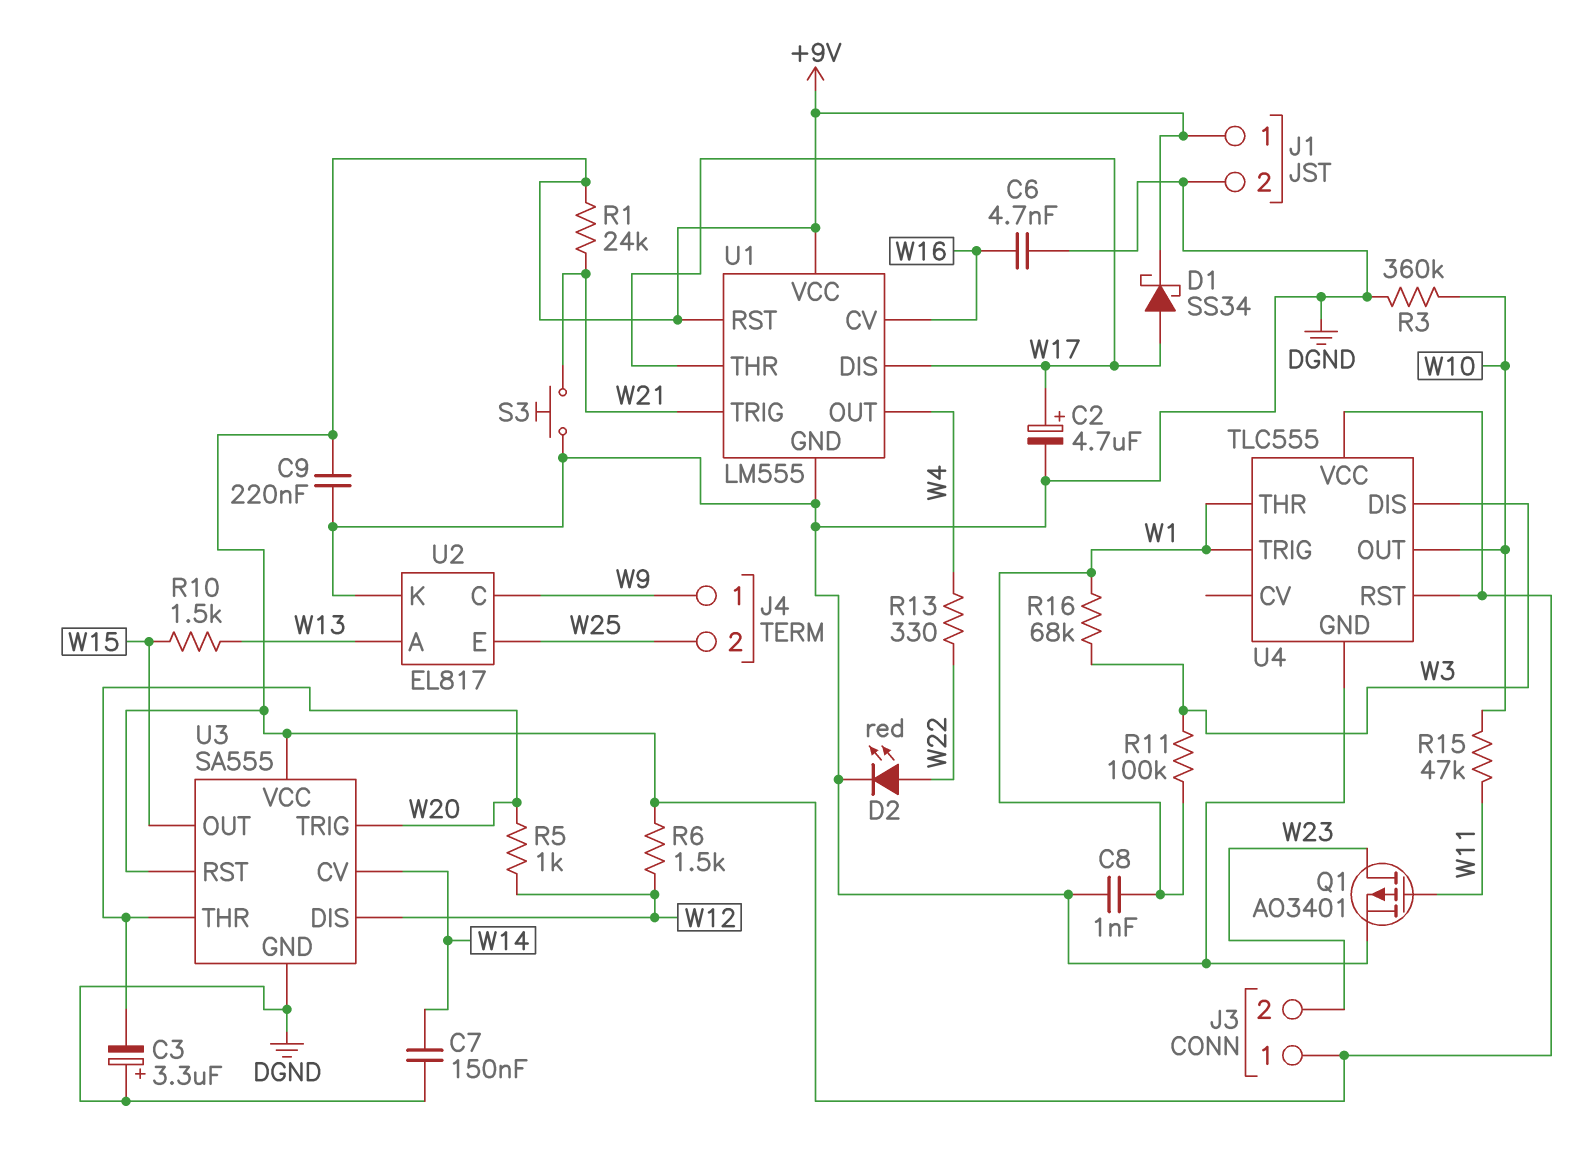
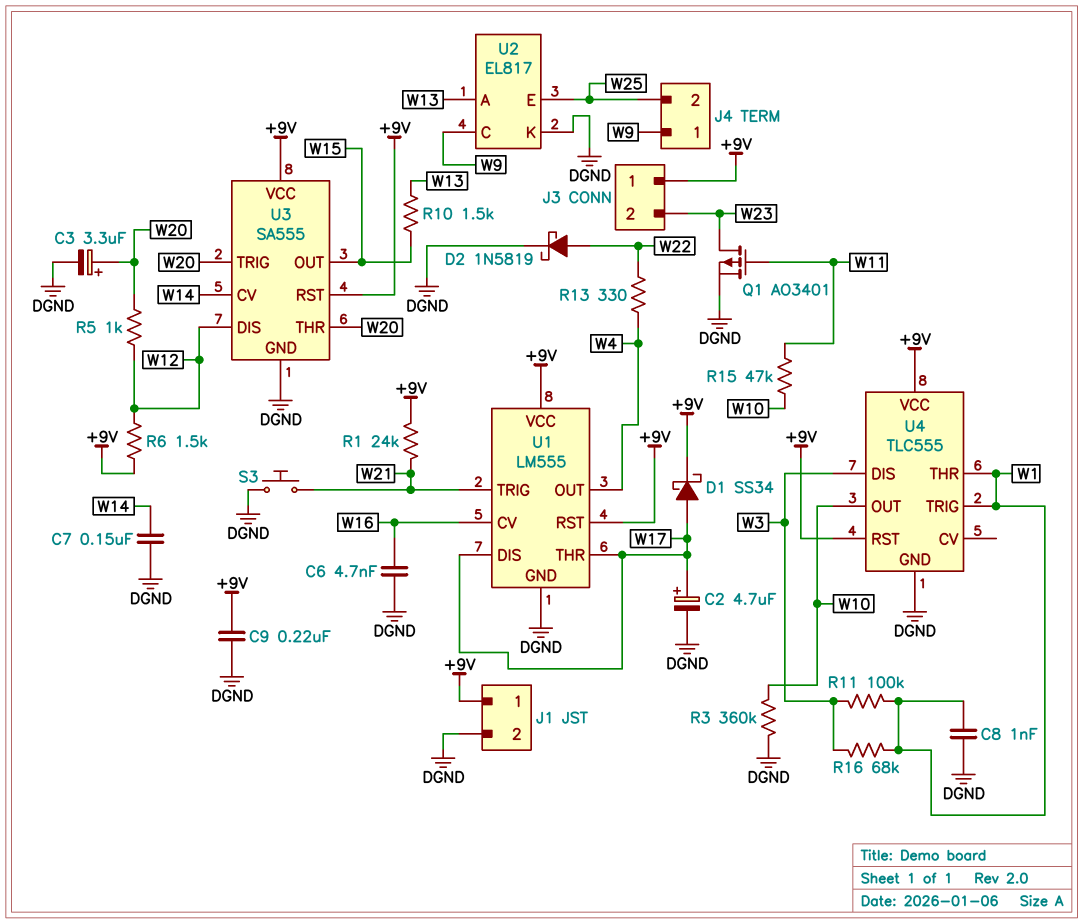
C3: 3.3uF (plus DGND, minus W20) -> 3.3uF (plus W20, minus DGND)
D2: LED red (A W22, K DGND) -> schottky 1N5819 (A W22, K DGND)

